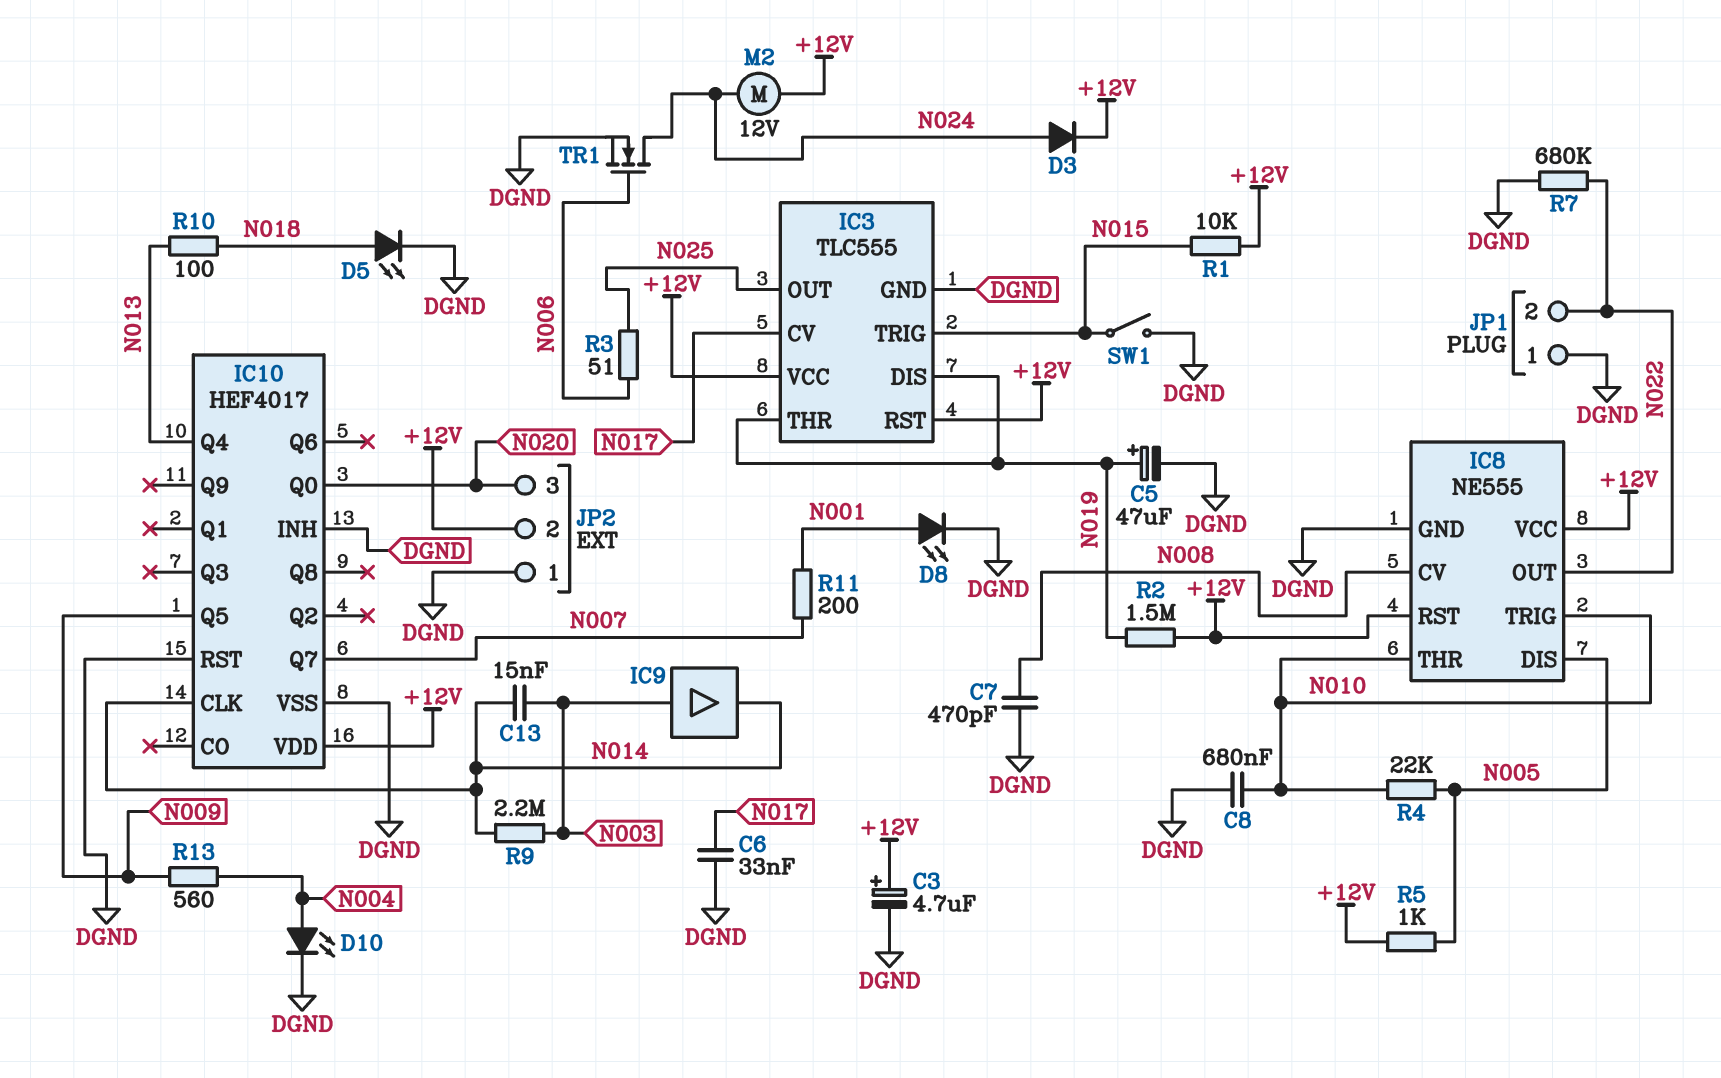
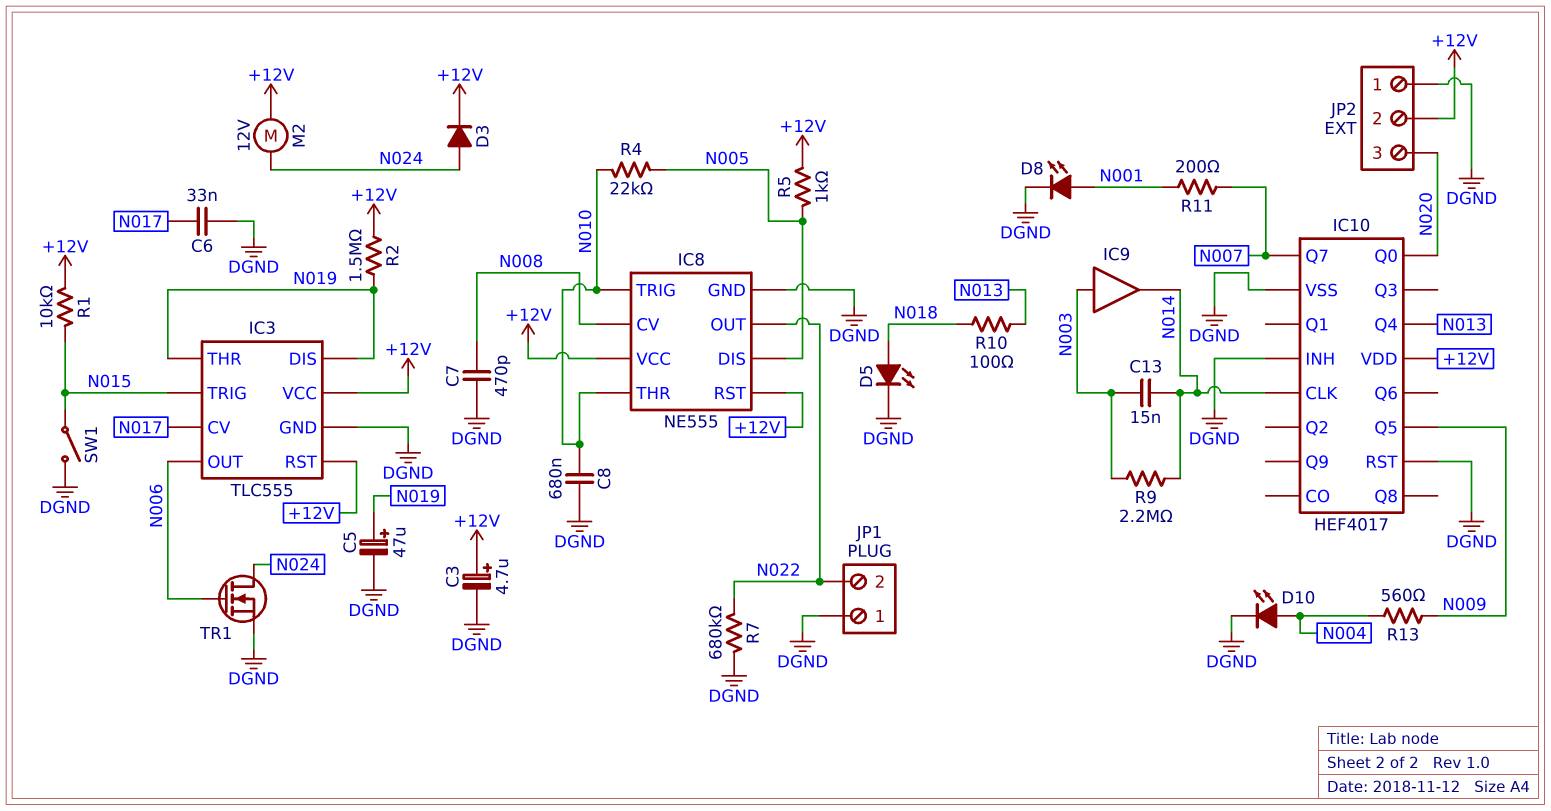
IC3 pin OUT: N025 -> N006
R3: 51 (N006, N025) -> none

